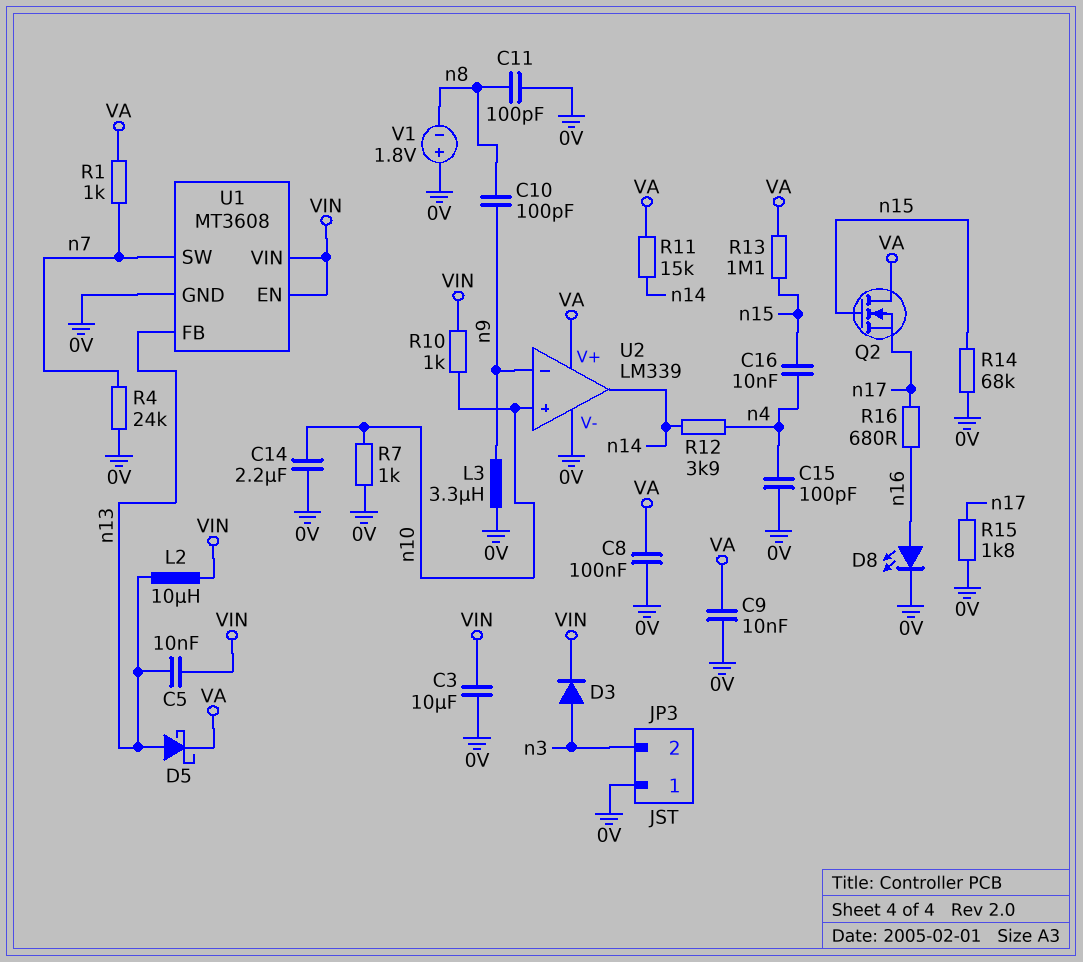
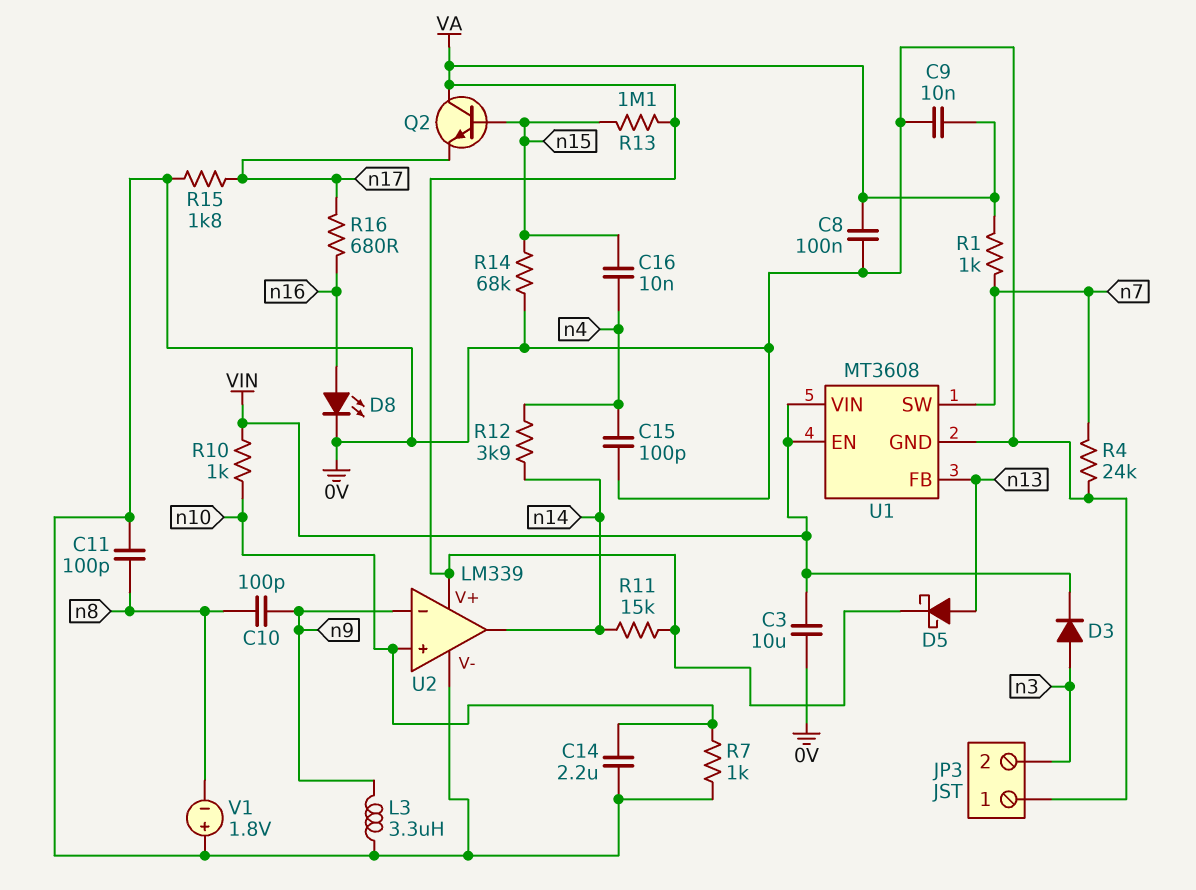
C5: 10nF (VIN, n13) -> none
L2: 10uH (VIN, n13) -> none
Q2: NMOS (G n15, D VA, S n17) -> NPN (B n15, C VA, E n17)

